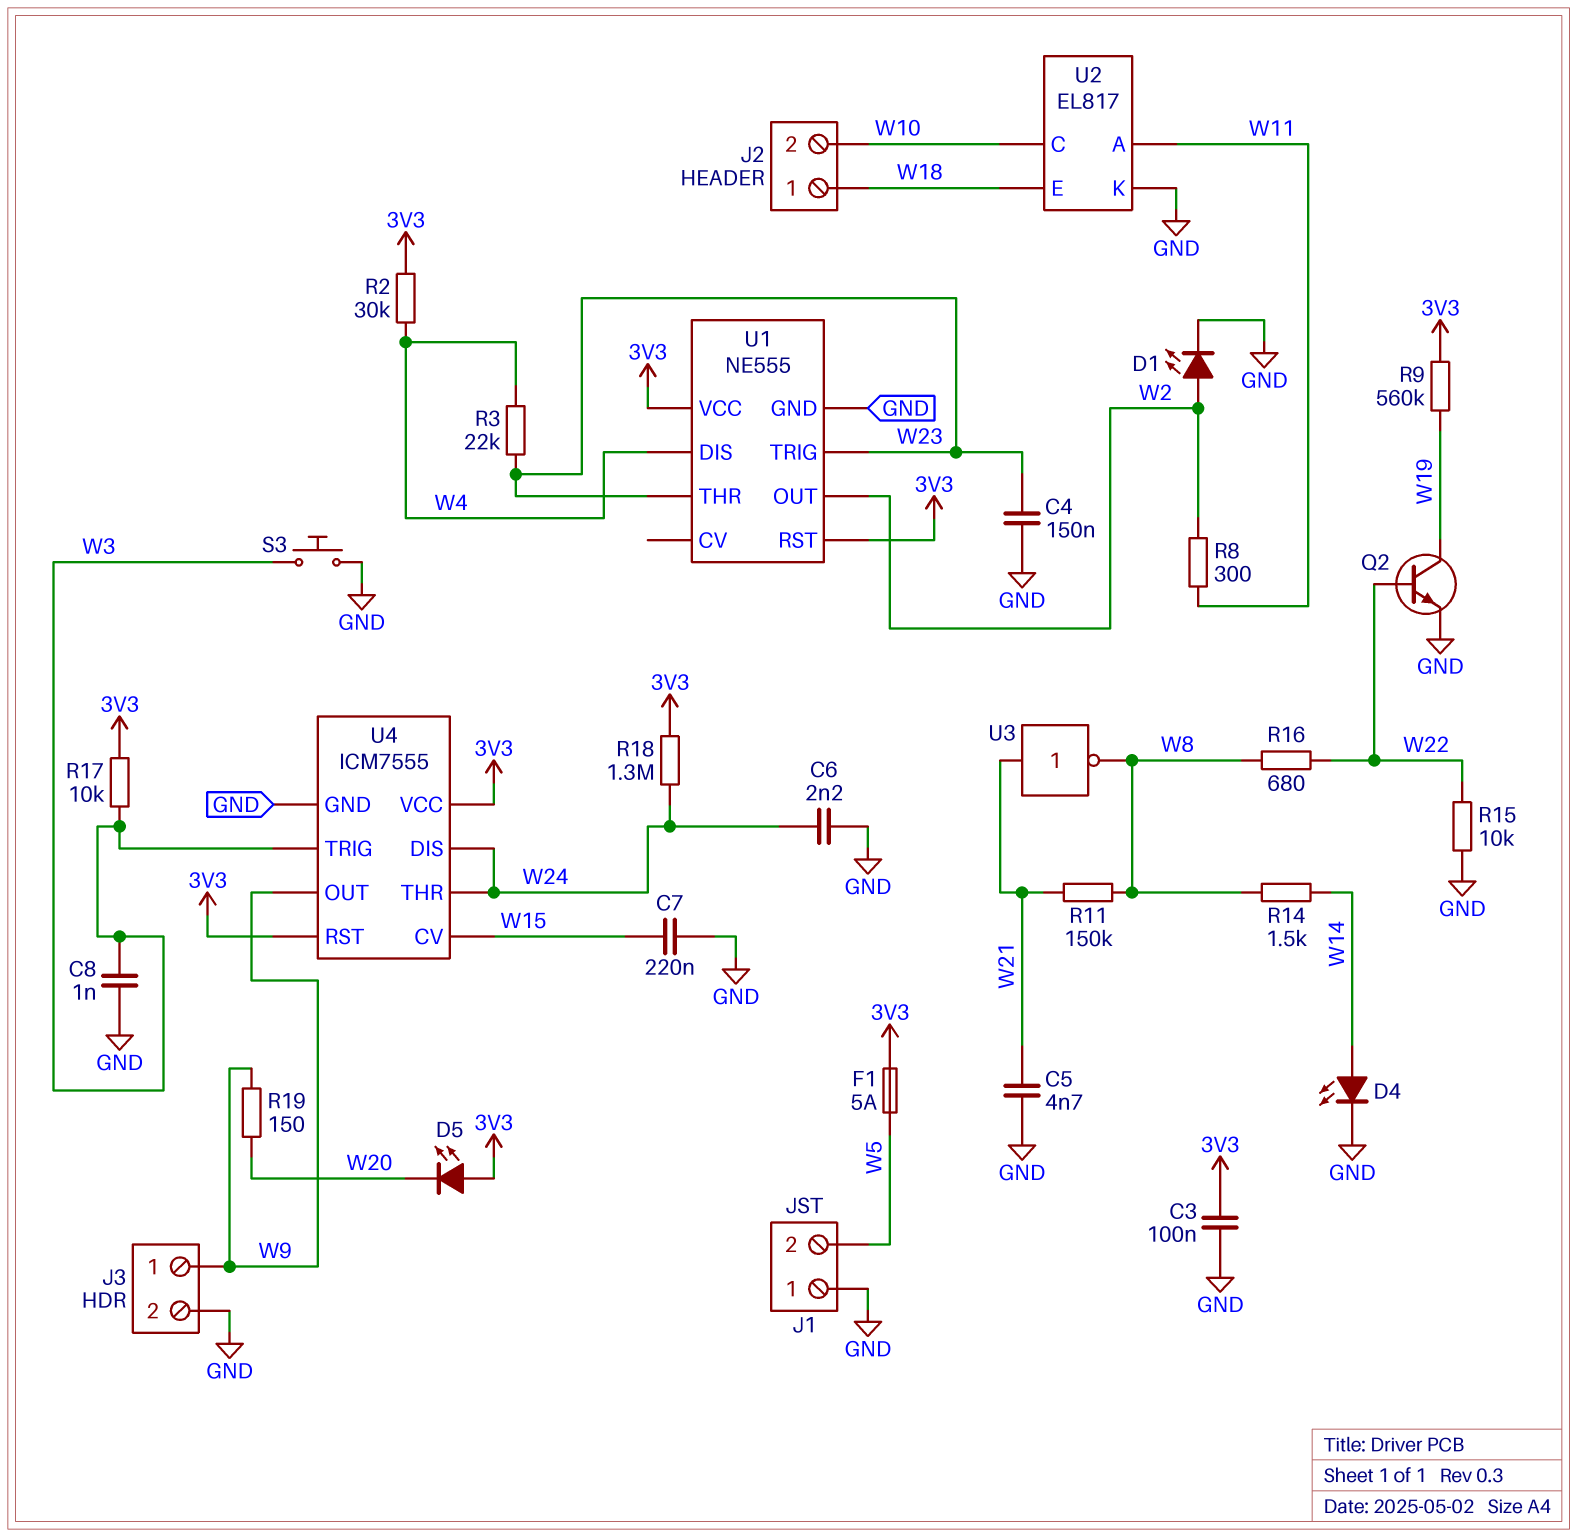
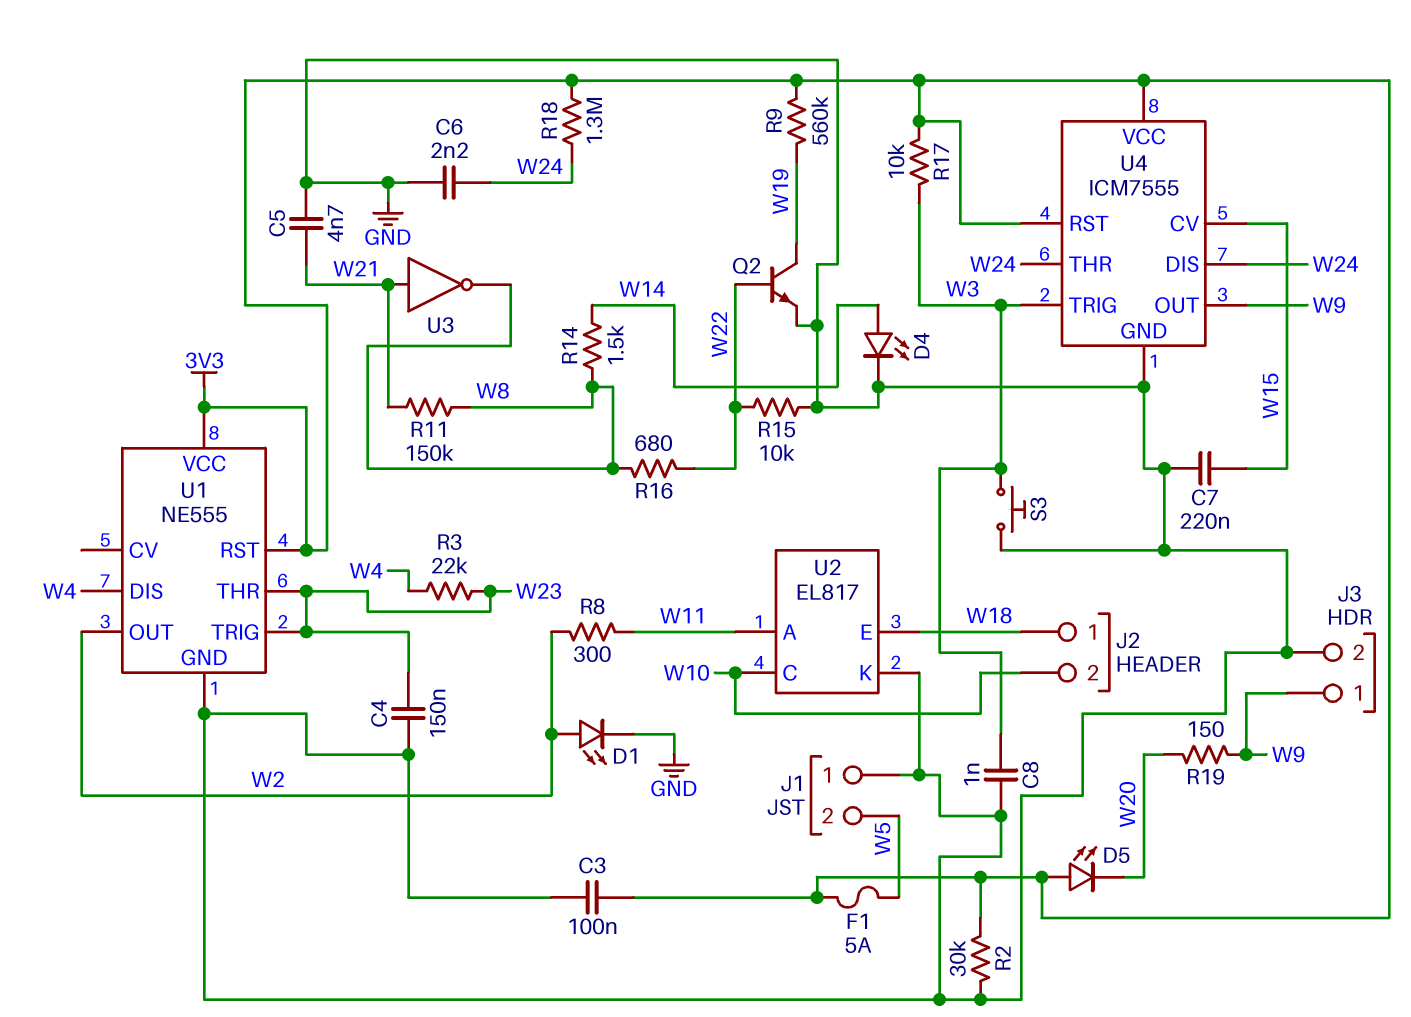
R2: 30k (3V3, W4) -> 30k (3V3, GND)

